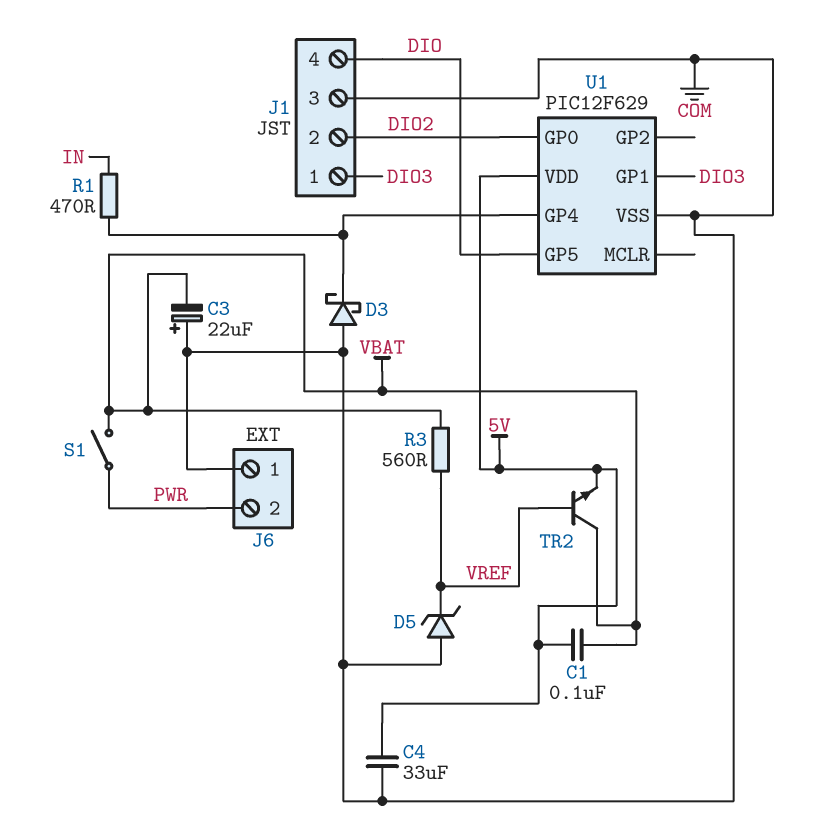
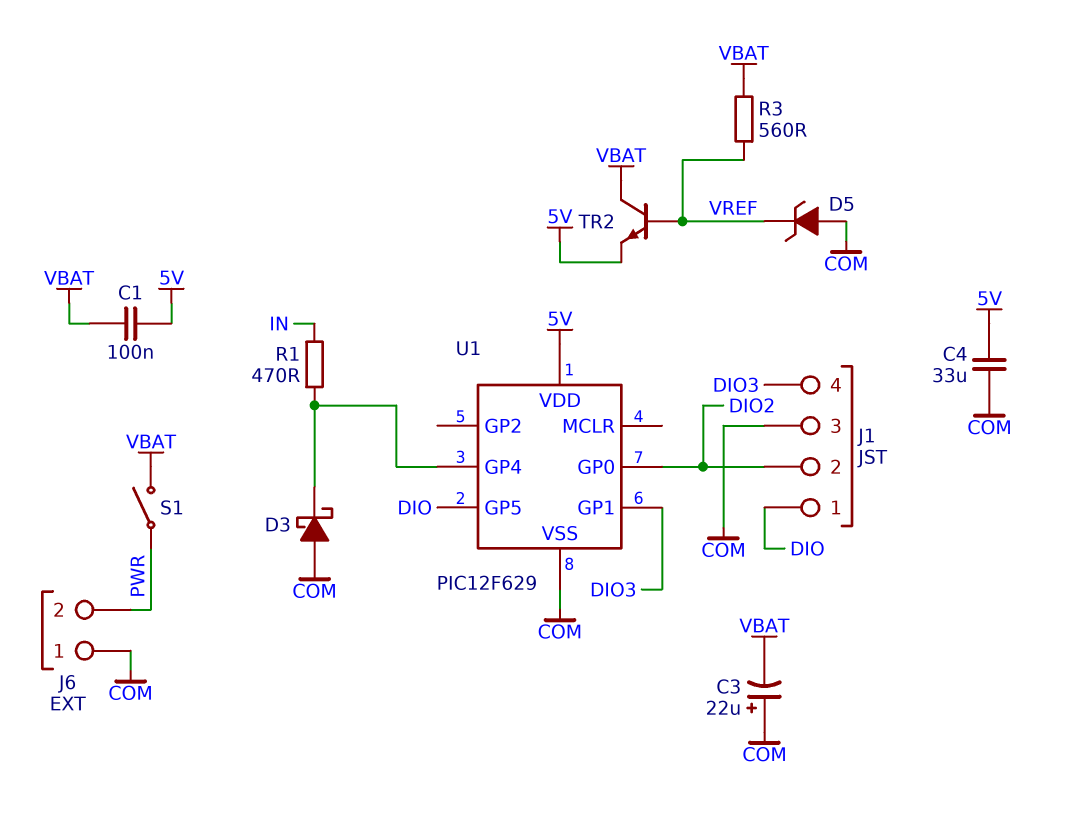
J1 pin 1: DIO3 -> DIO
J1 pin 4: DIO -> DIO3

